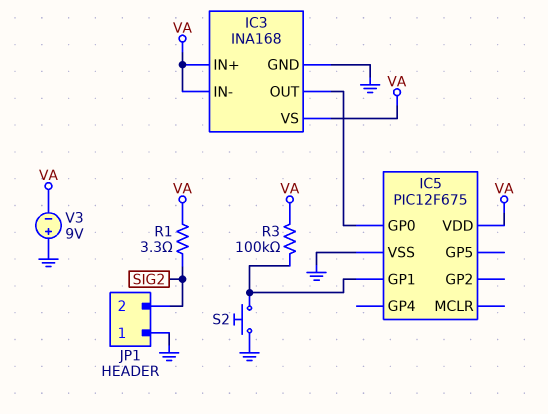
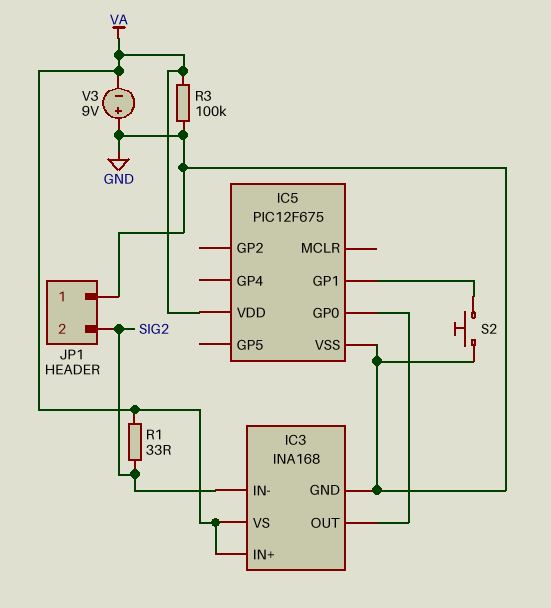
IC3 pin IN-: VA -> SIG2
R1: 3.3 (SIG2, VA) -> 33 (SIG2, VA)
R3: 100k (IC5/GP1, VA) -> 100k (GND, VA)

